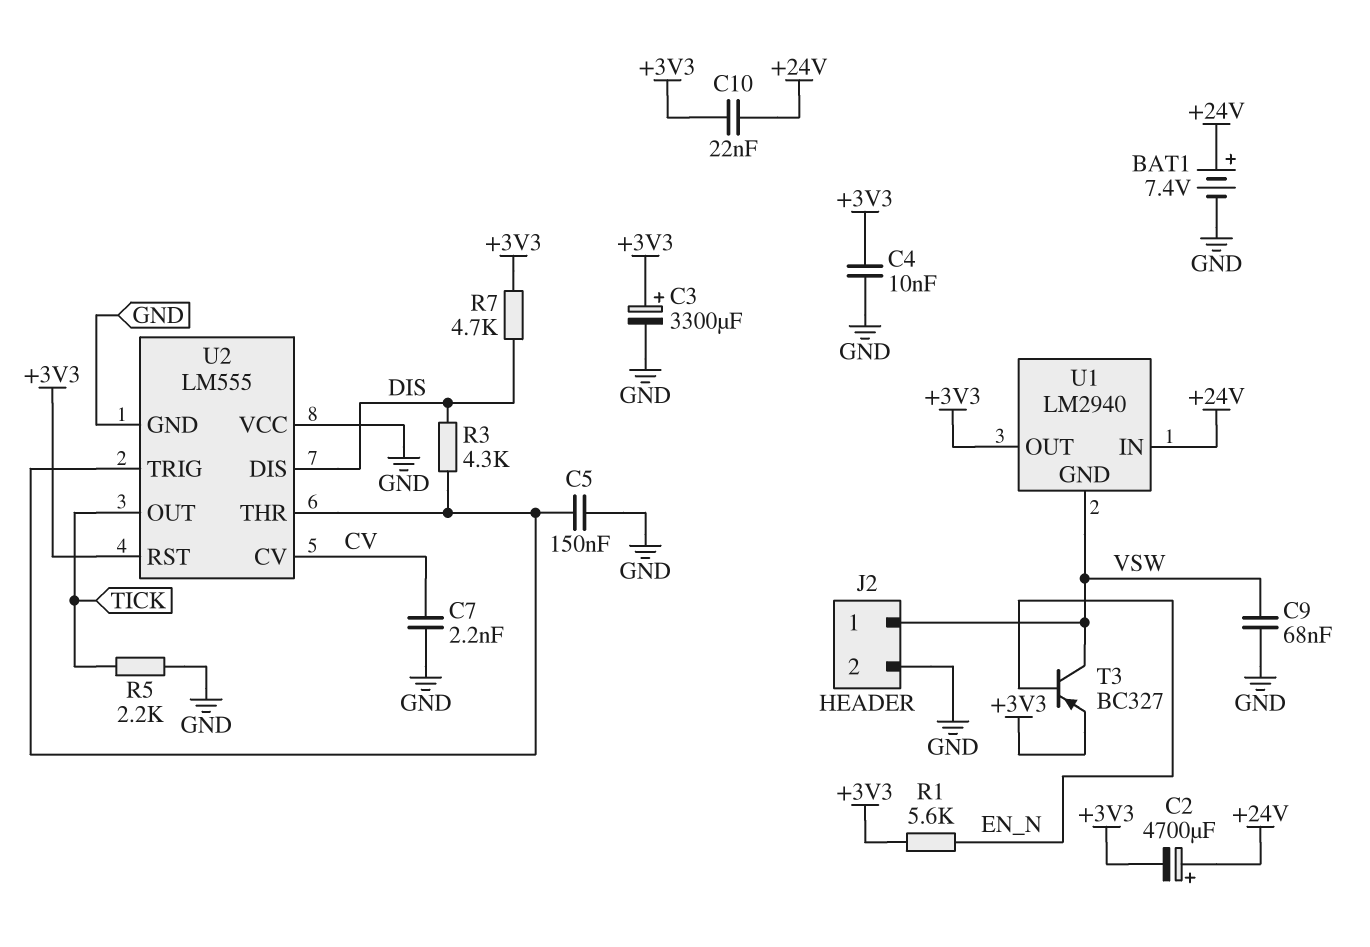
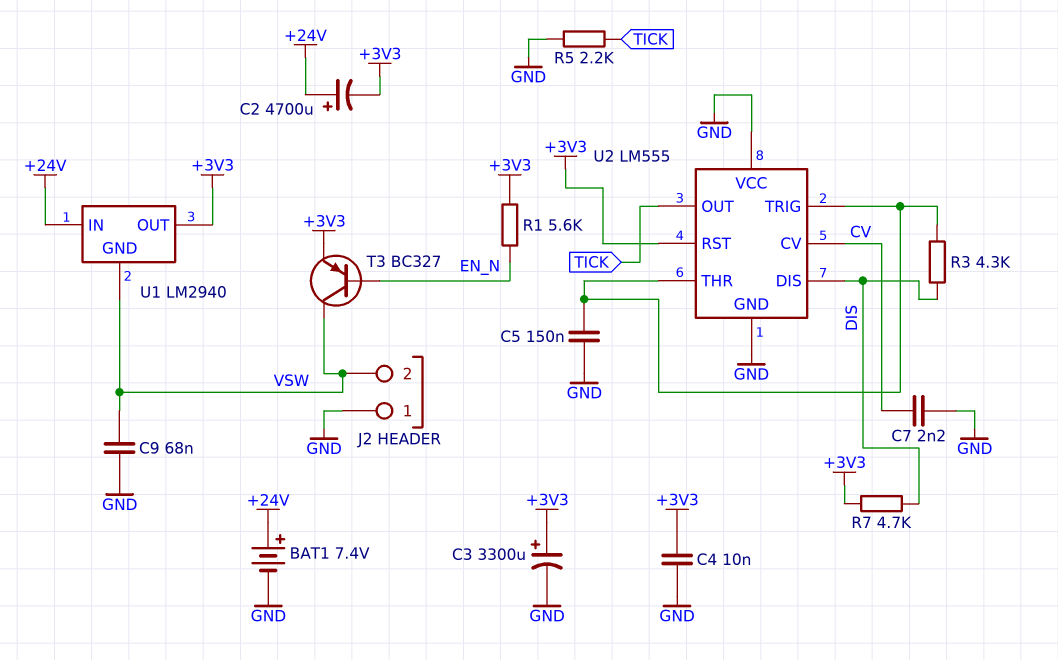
C10: 22nF (+3V3, +24V) -> none
J2 pin 1: VSW -> GND
J2 pin 2: GND -> VSW

